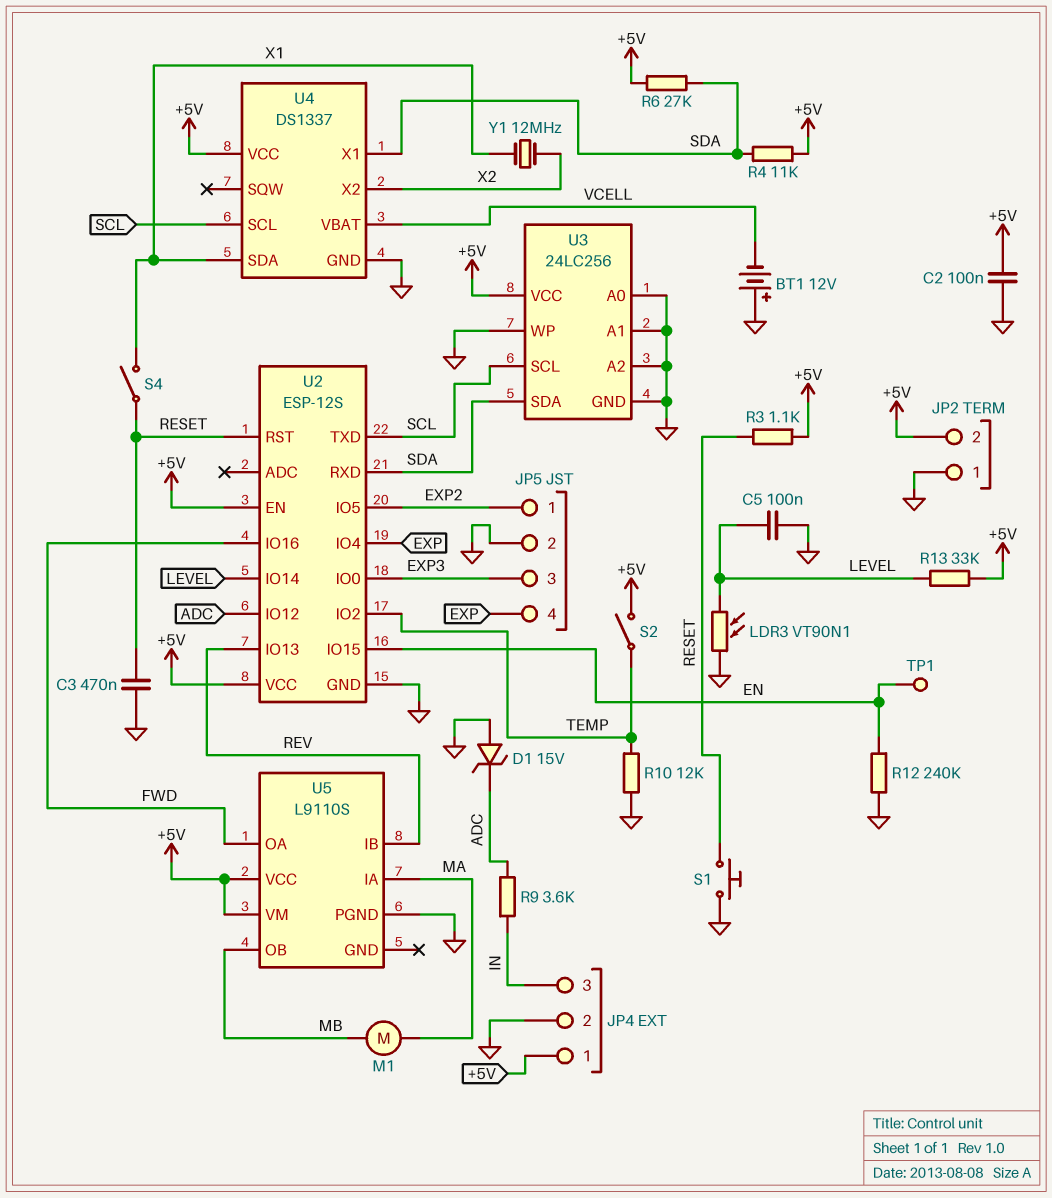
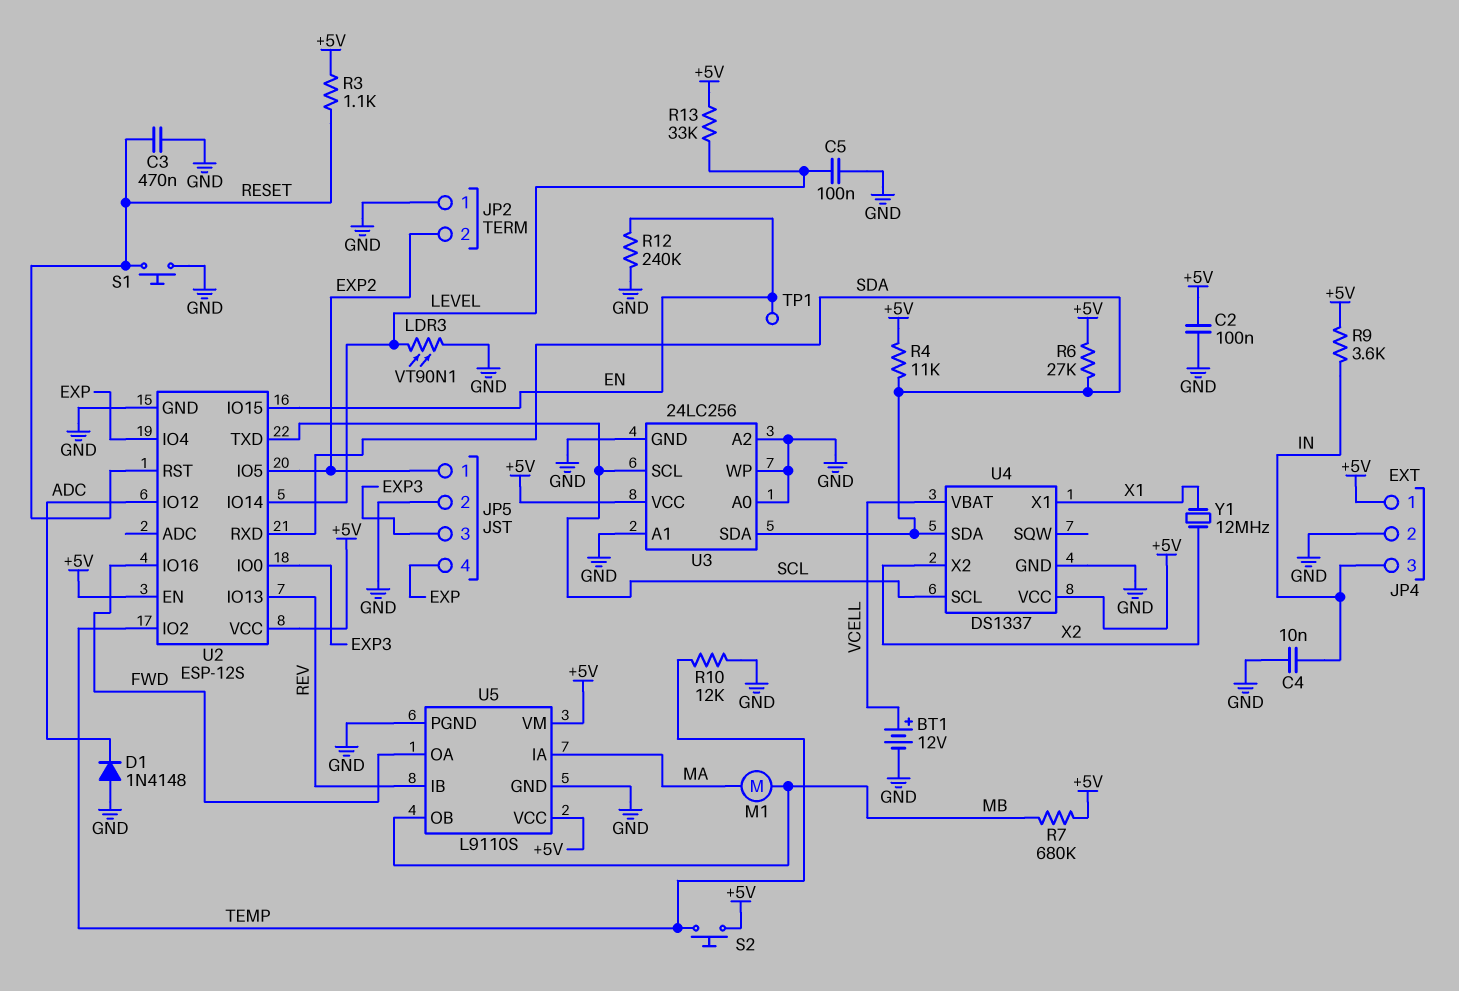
BT1: 12V (plus GND, minus VCELL) -> 12V (plus VCELL, minus GND)
C4: none -> 10nF (GND, IN)
D1: zener 15V (A GND, K ADC) -> diode 1N4148 (A GND, K ADC)
JP2 pin 2: +5V -> EXP2
R7: none -> 680k (+5V, MB)
R9: 3.6k (ADC, IN) -> 3.6k (+5V, IN)
S2: switch (+5V, TEMP) -> button (+5V, TEMP)
S4: switch (RESET, X1) -> none
U4 pin SDA: X1 -> SDA
U4 pin X1: SDA -> X1
U5 pin GND: none -> GND

